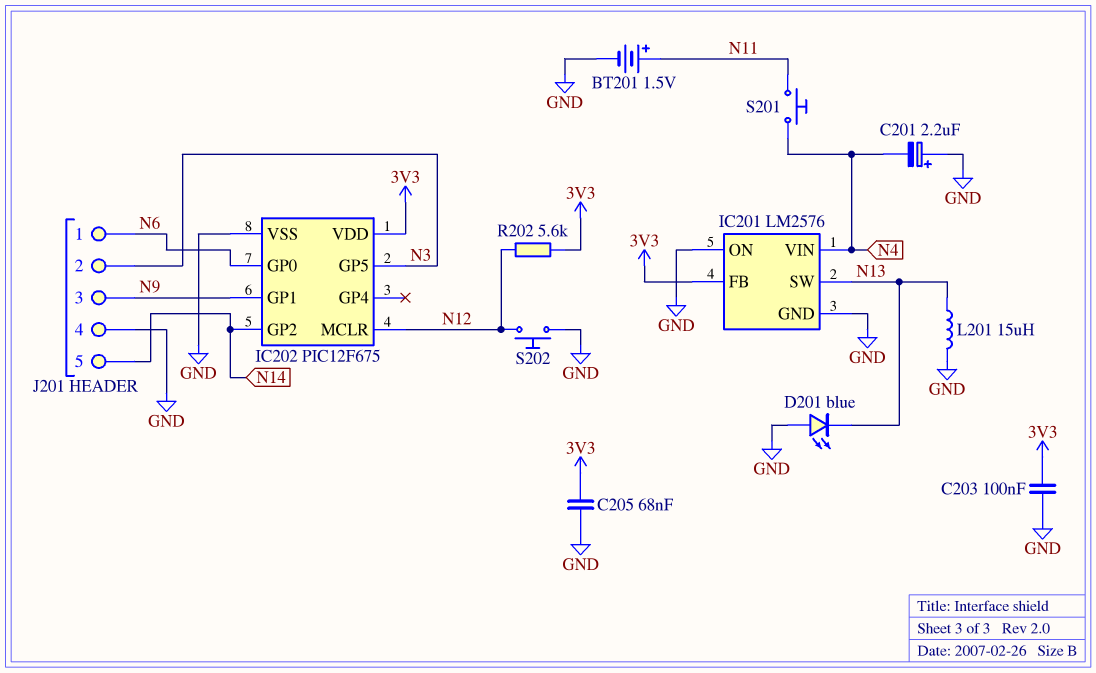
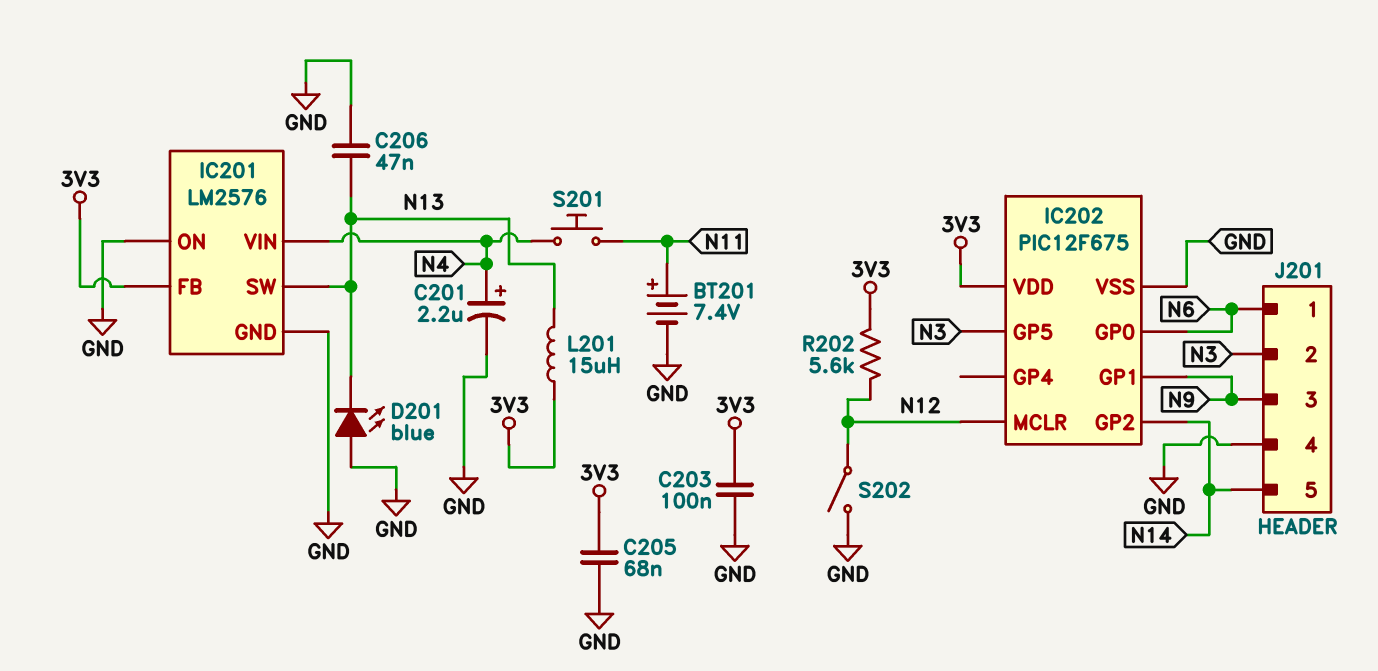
BT201: 1.5V (plus N11, minus GND) -> 7.4V (plus N11, minus GND)
C201: 2.2uF (plus GND, minus N4) -> 2.2uF (plus N4, minus GND)
C206: none -> 47nF (GND, N13)
L201: 15uH (GND, N13) -> 15uH (3V3, N13)
S202: button (GND, N12) -> switch (GND, N12)

